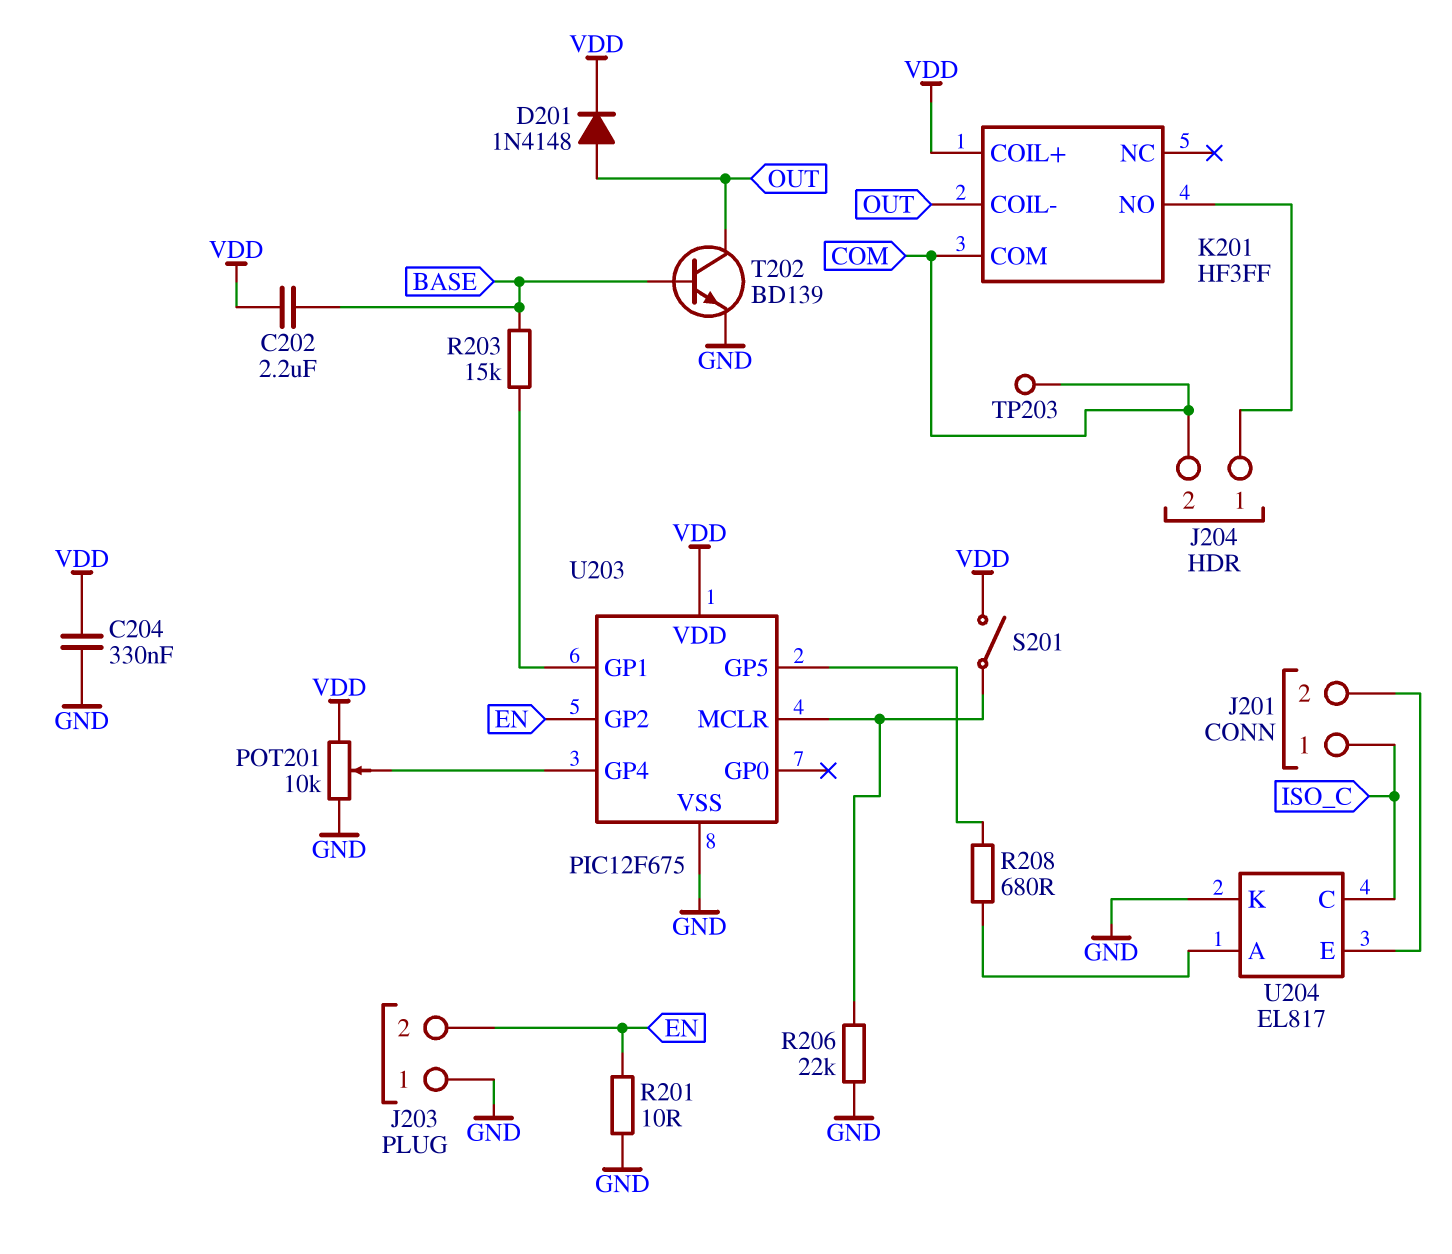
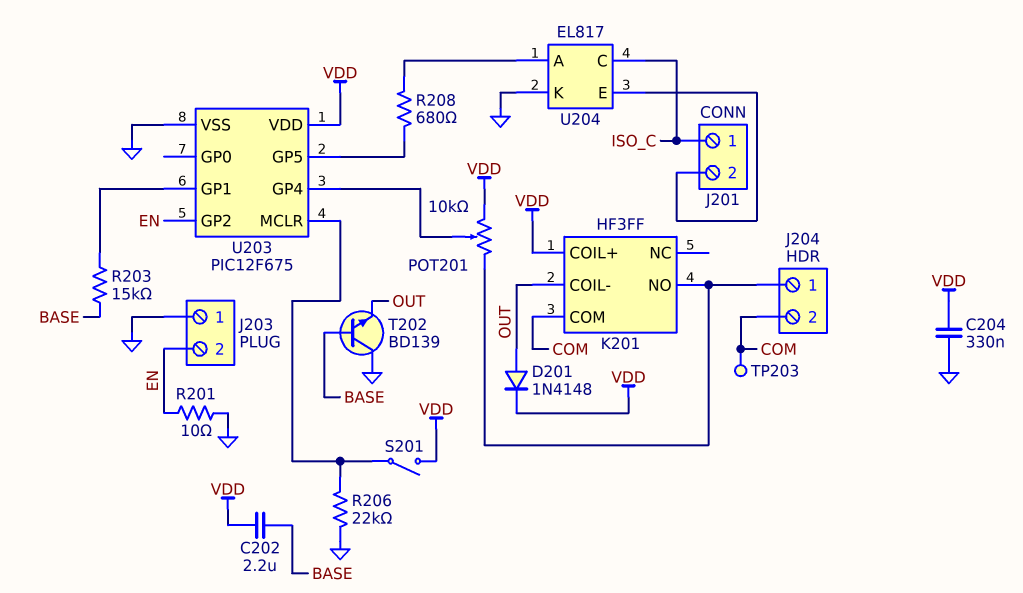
POT201: 10k (GND, VDD, wiper U203/GP4) -> 10k (J204/1, VDD, wiper U203/GP4)
T202: NPN BD139 (B BASE, C OUT, E GND) -> NPN BD139 (B BASE, C GND, E OUT)

